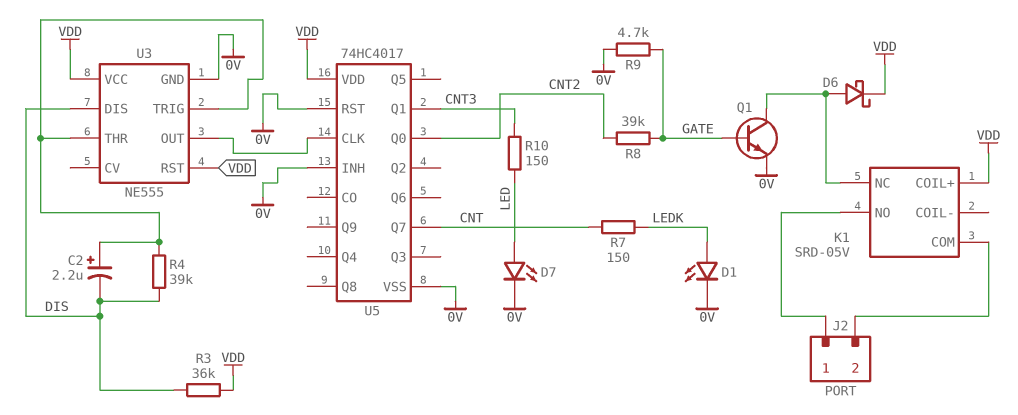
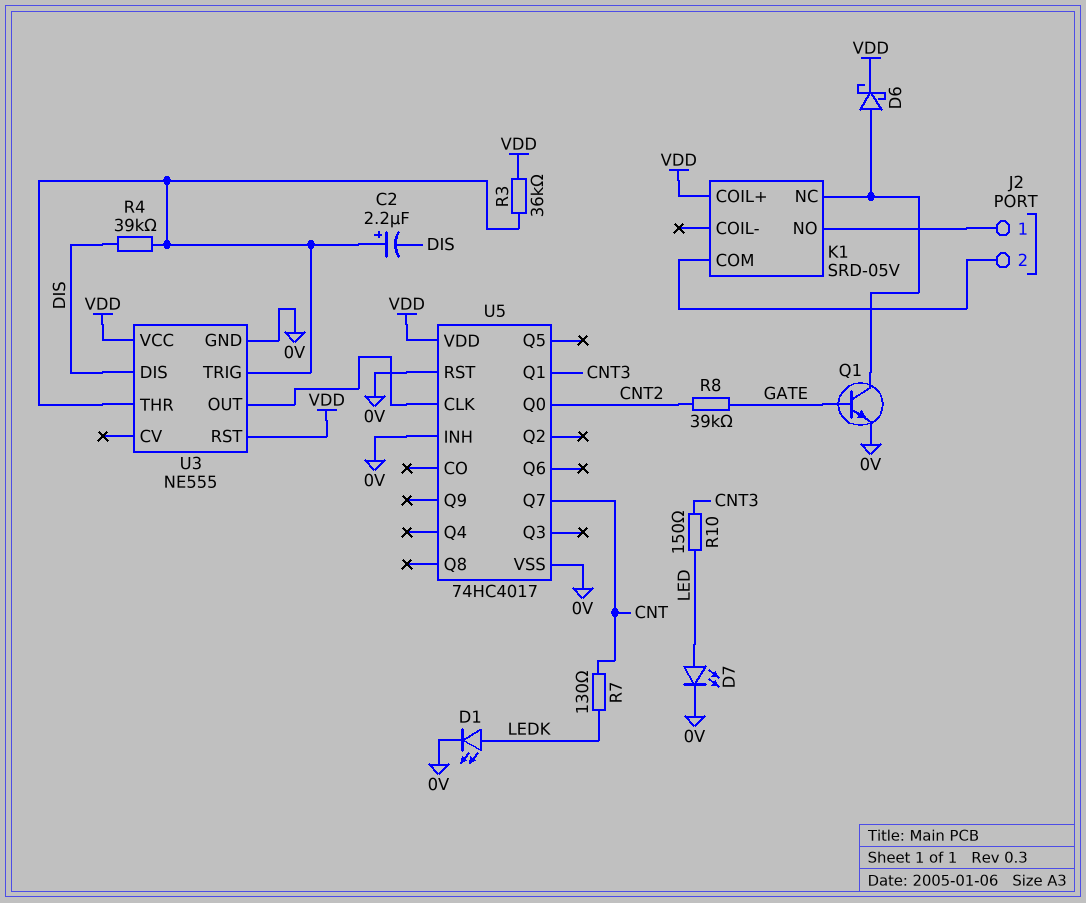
R3: 36k (DIS, VDD) -> 36k (U3/THR, VDD)
R7: 150 (CNT, LEDK) -> 130 (CNT, LEDK)
R9: 4.7k (0V, GATE) -> none

